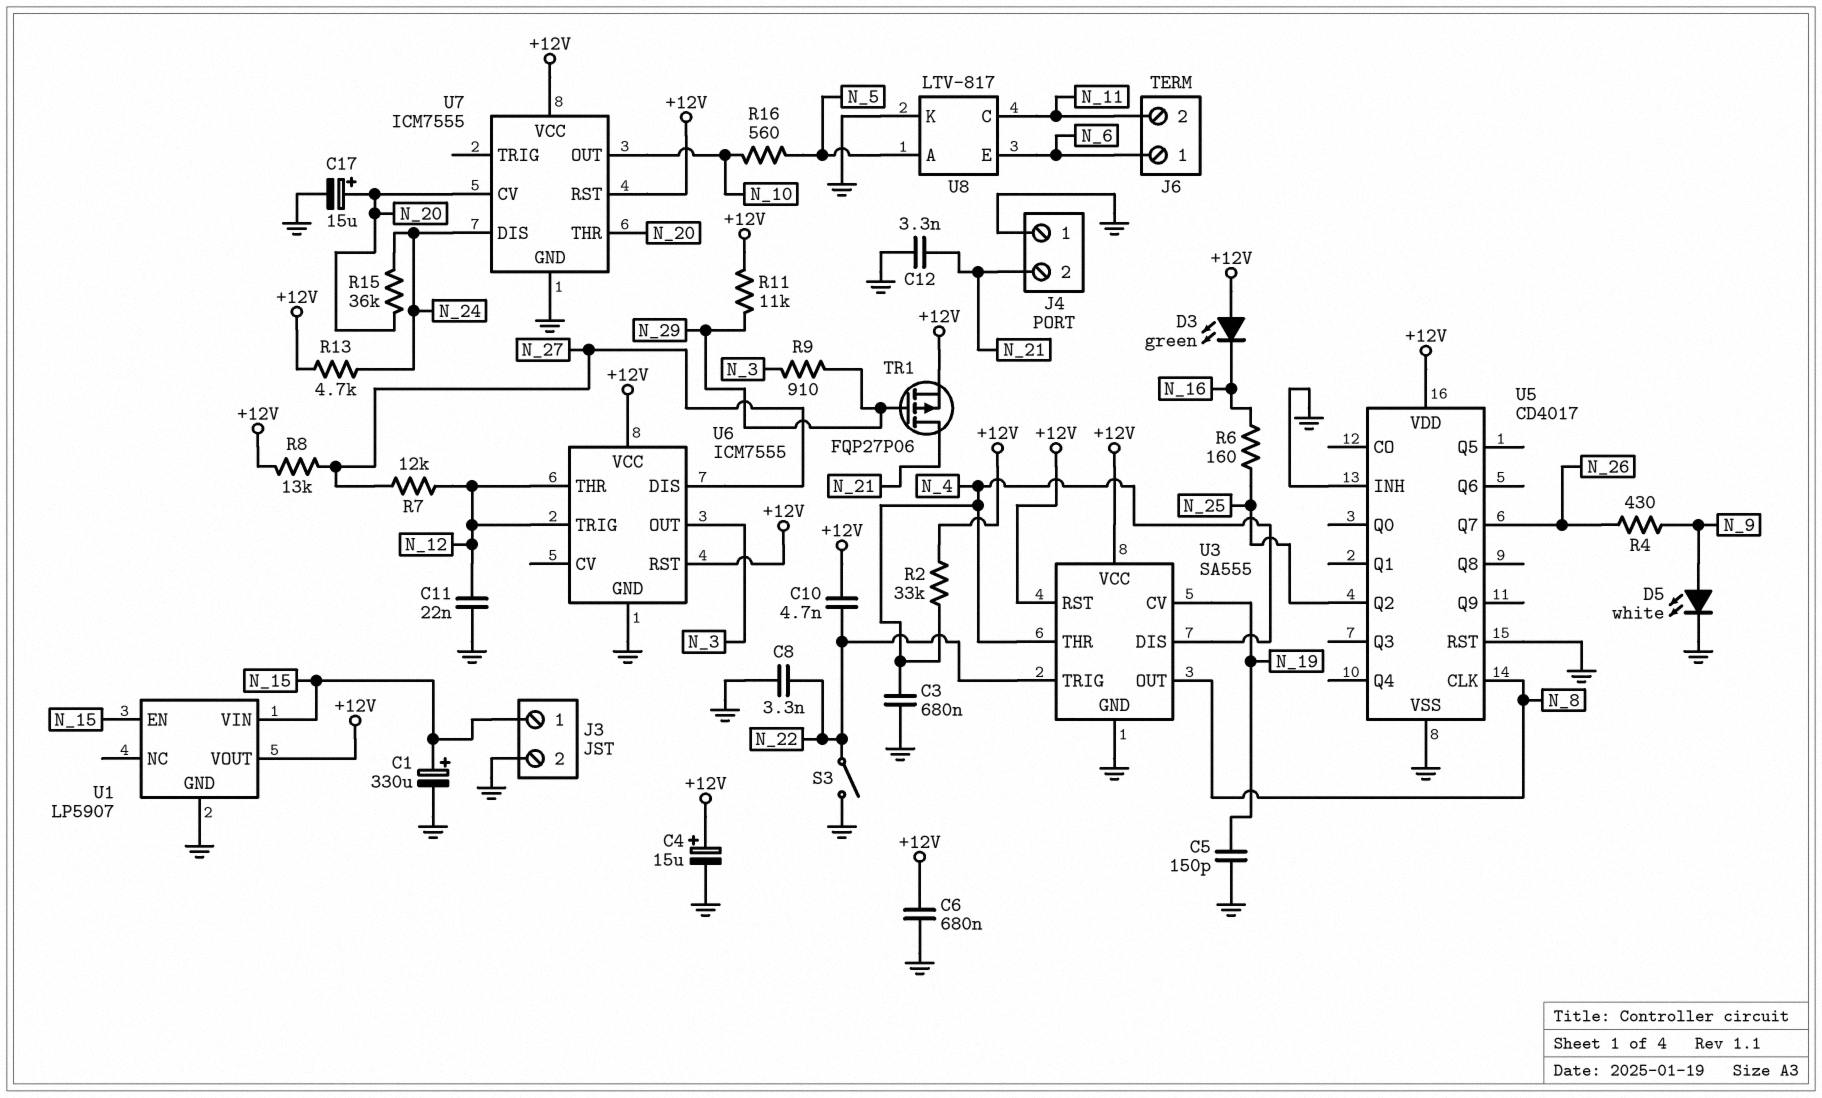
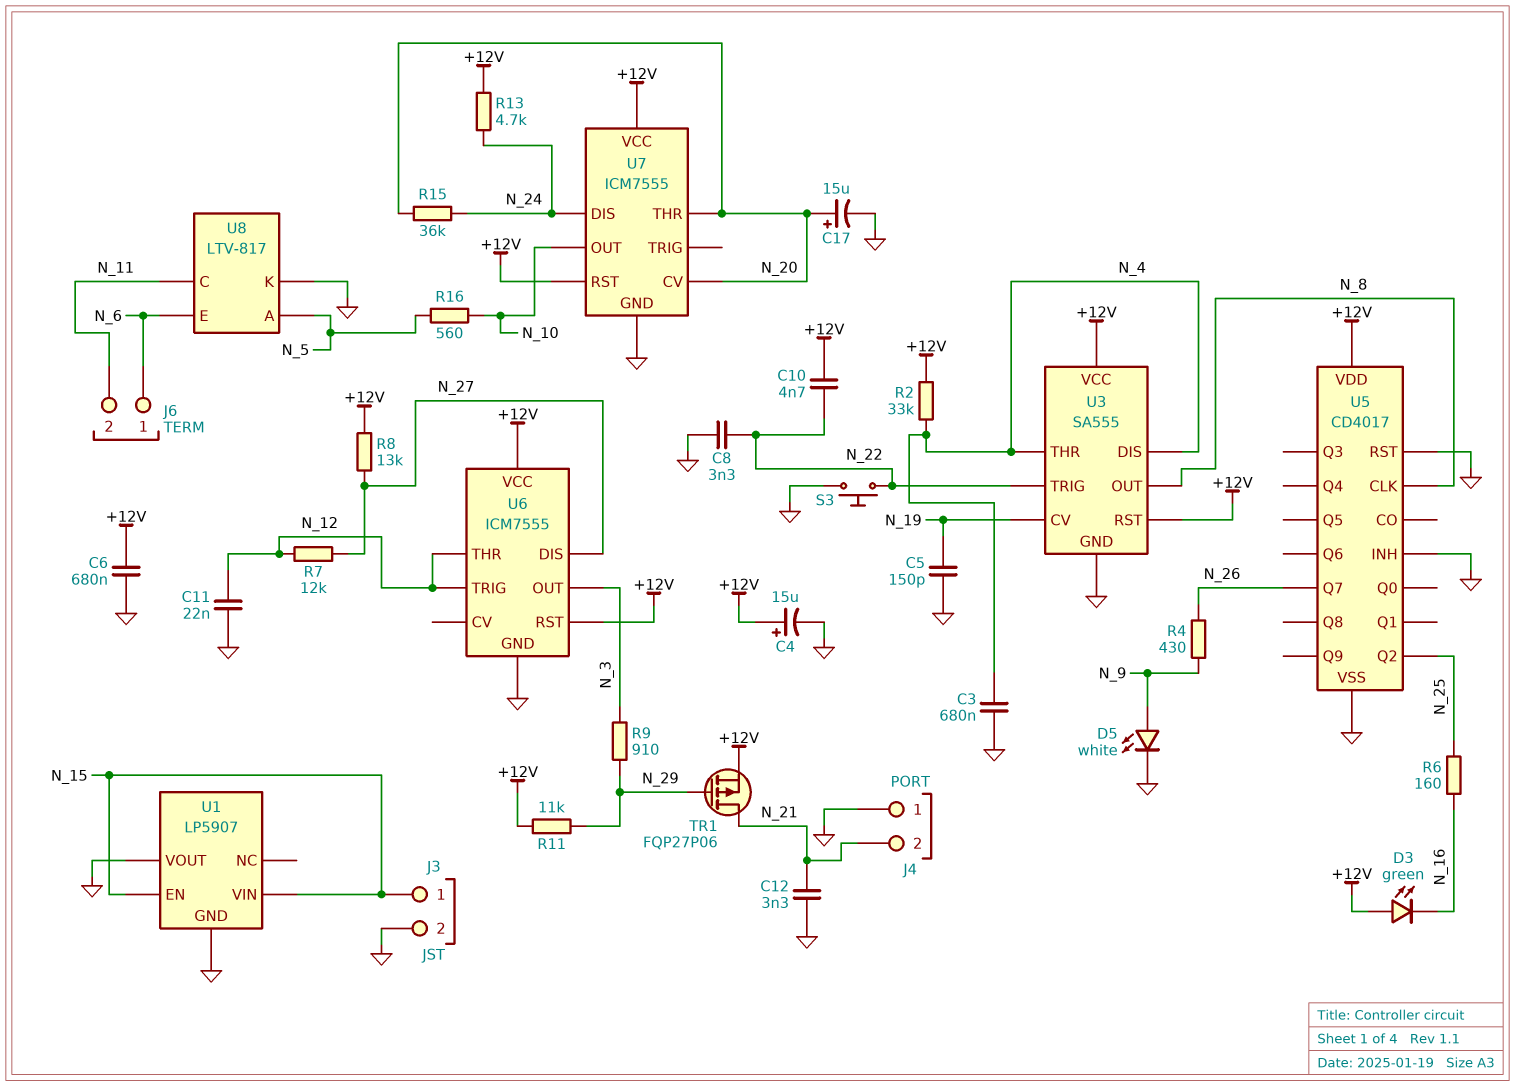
C1: 330uF (plus N_15, minus GND) -> none
S3: switch (GND, N_22) -> button (GND, N_22)
U1 pin VOUT: +12V -> GND

